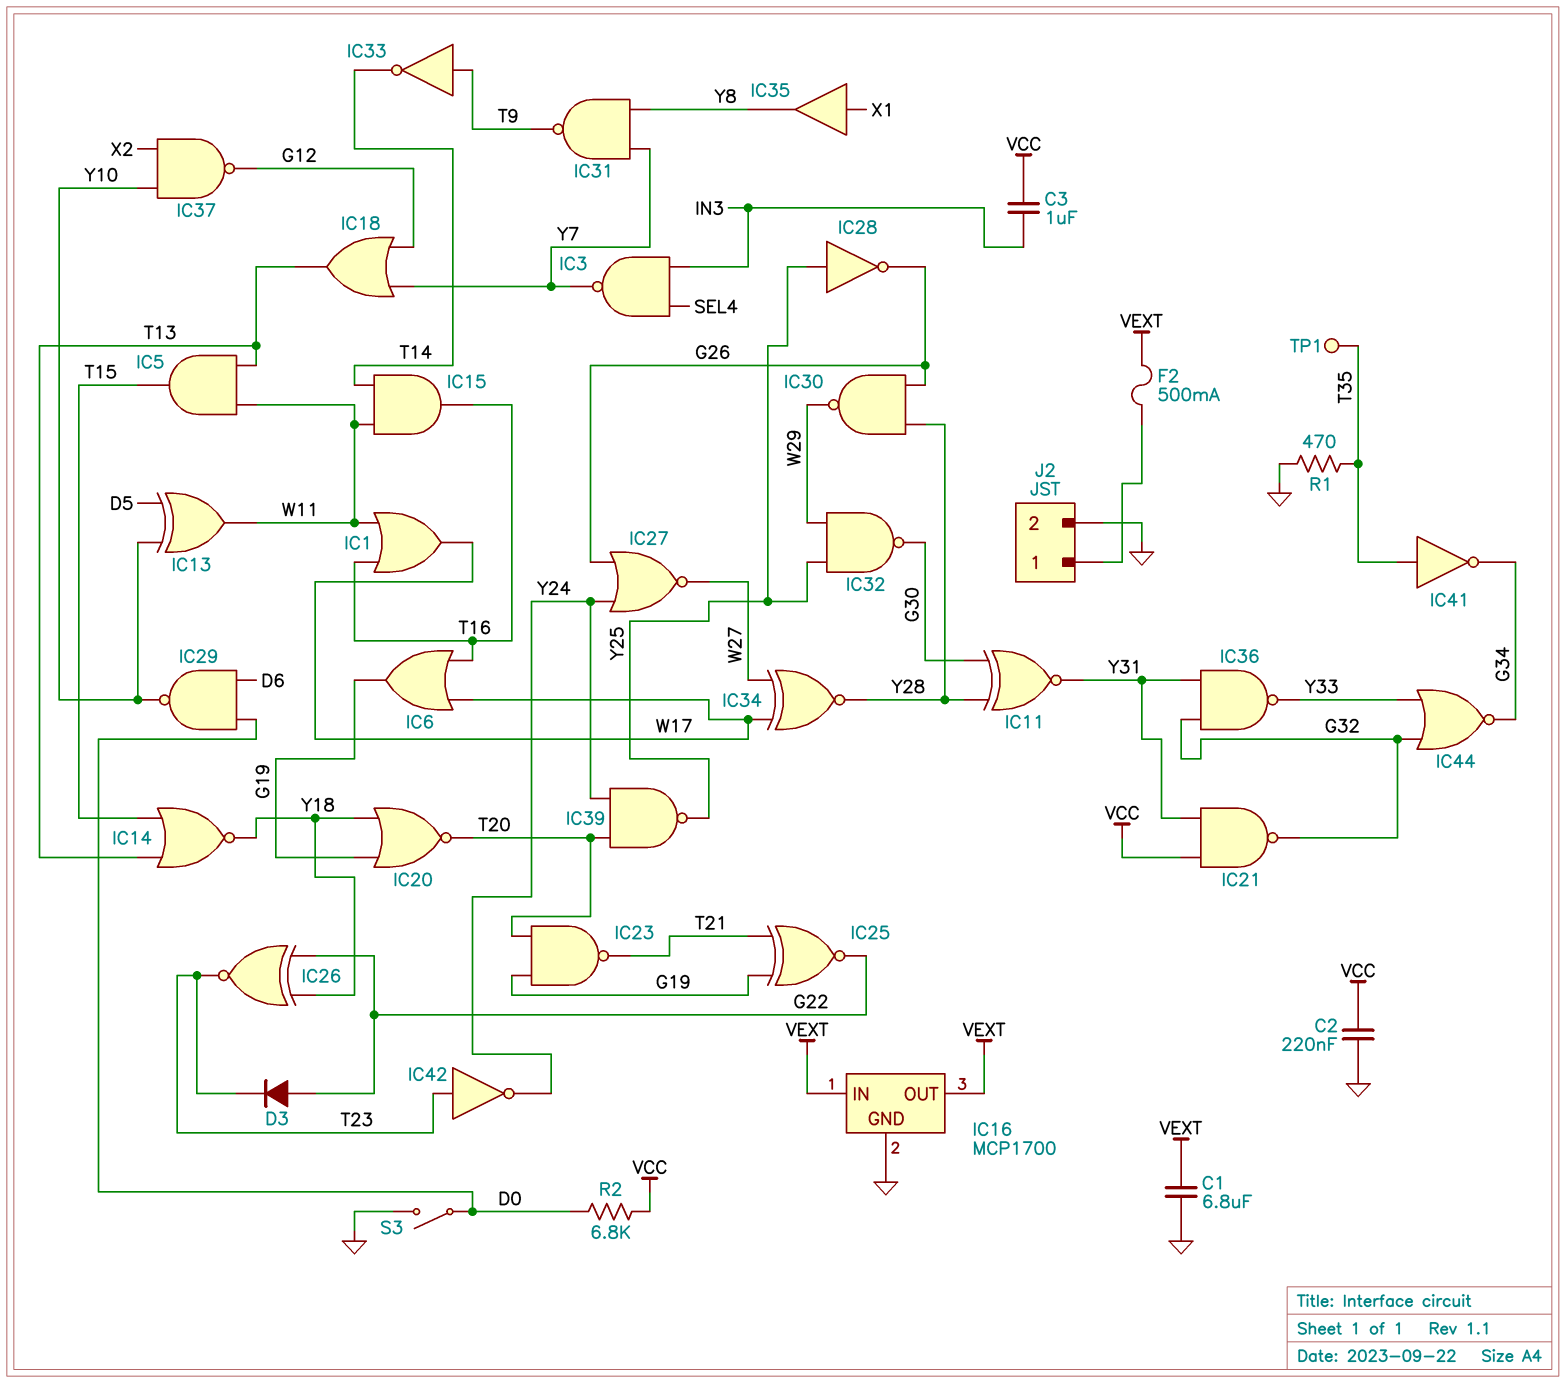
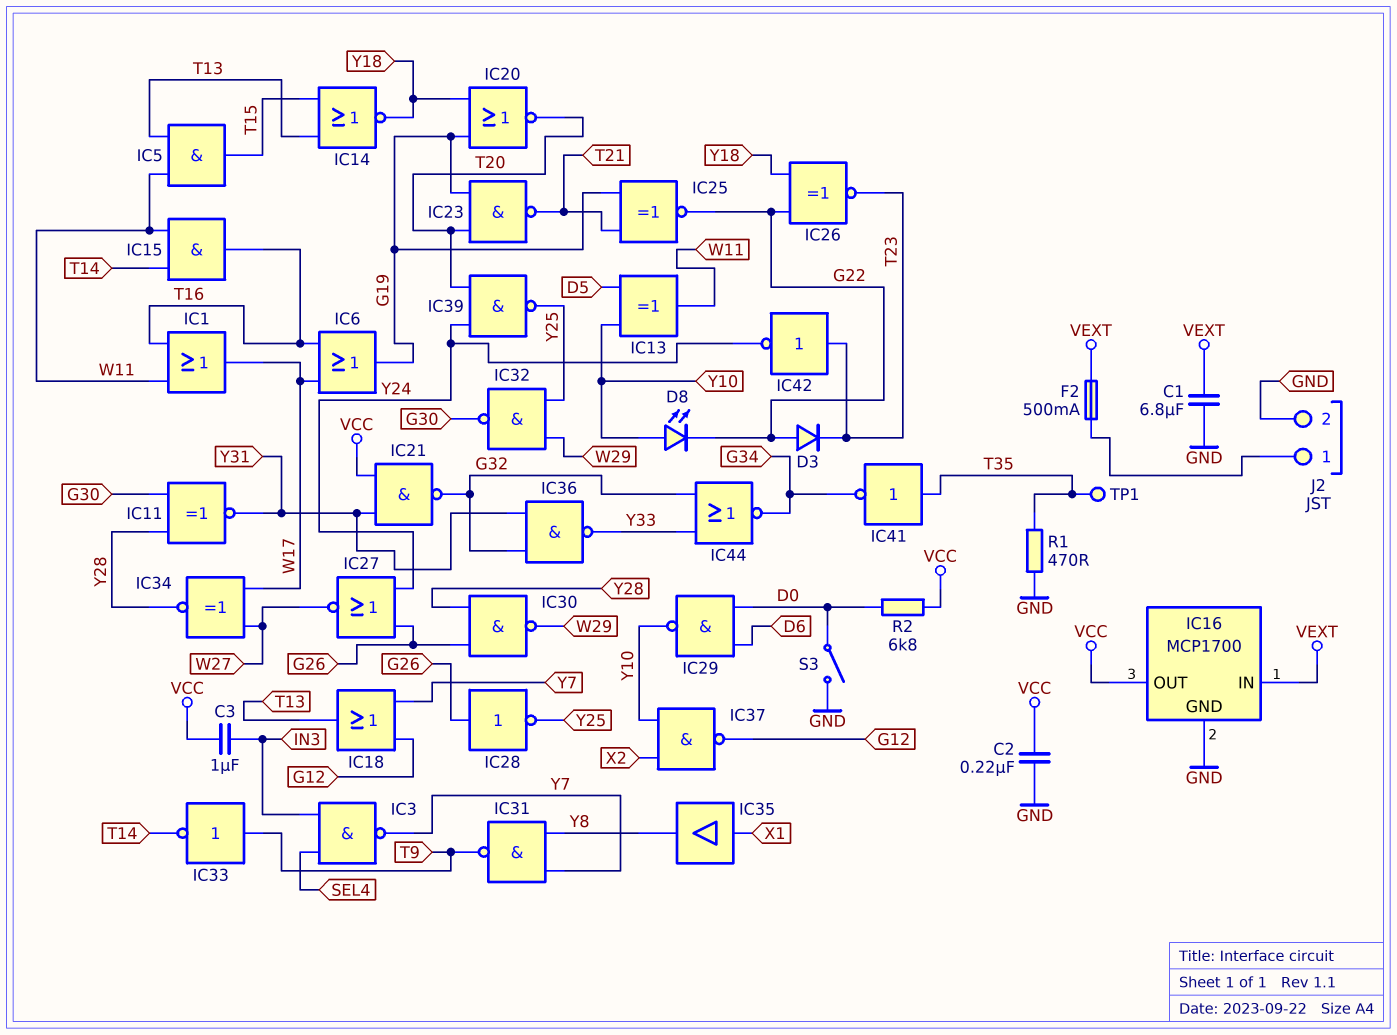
D8: none -> LED (A Y10, K G22)
IC16 pin OUT: VEXT -> VCC
IC28: NOT (in Y25, out G26) -> NOT (in G26, out Y25)

